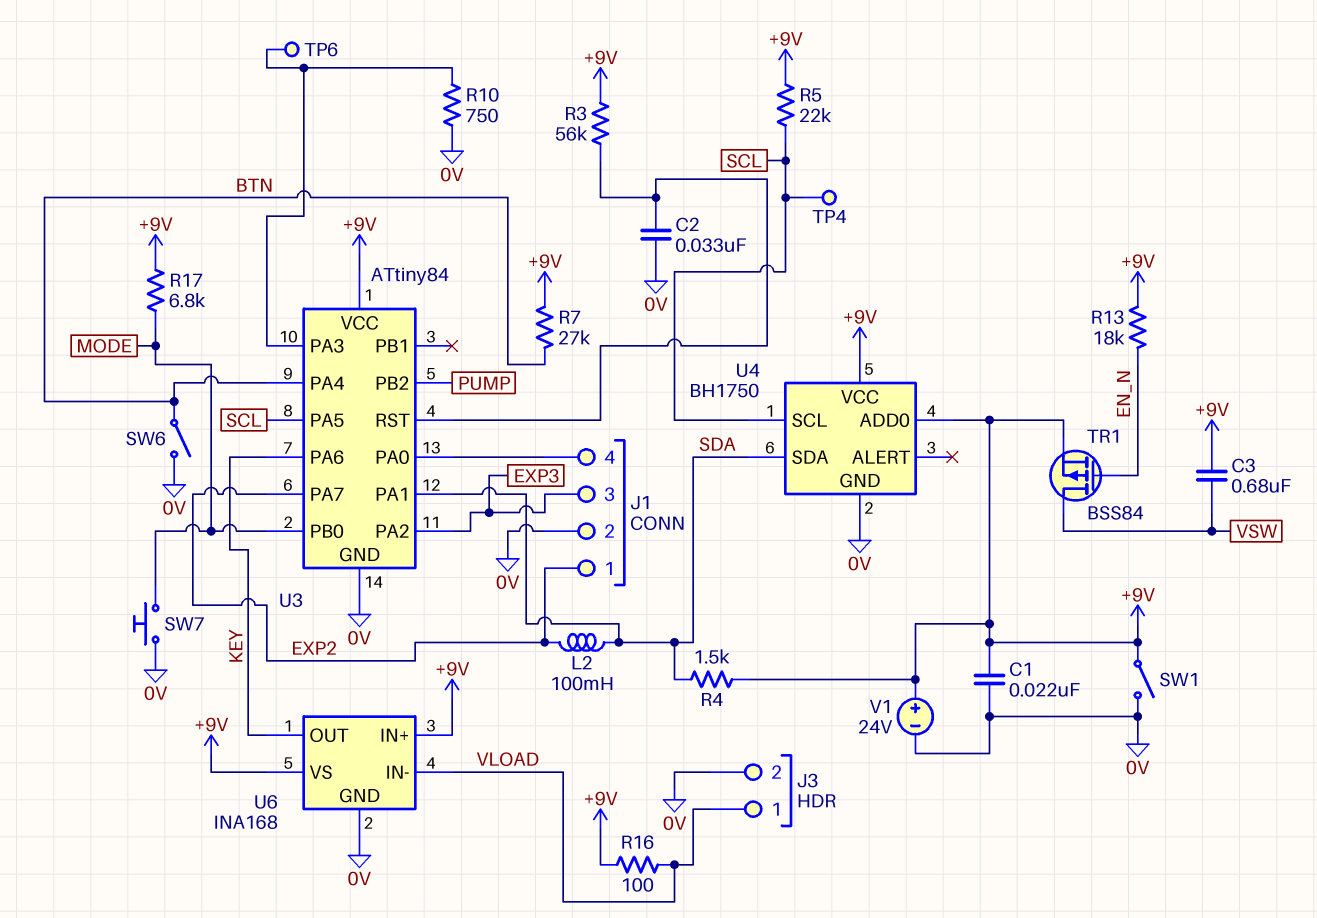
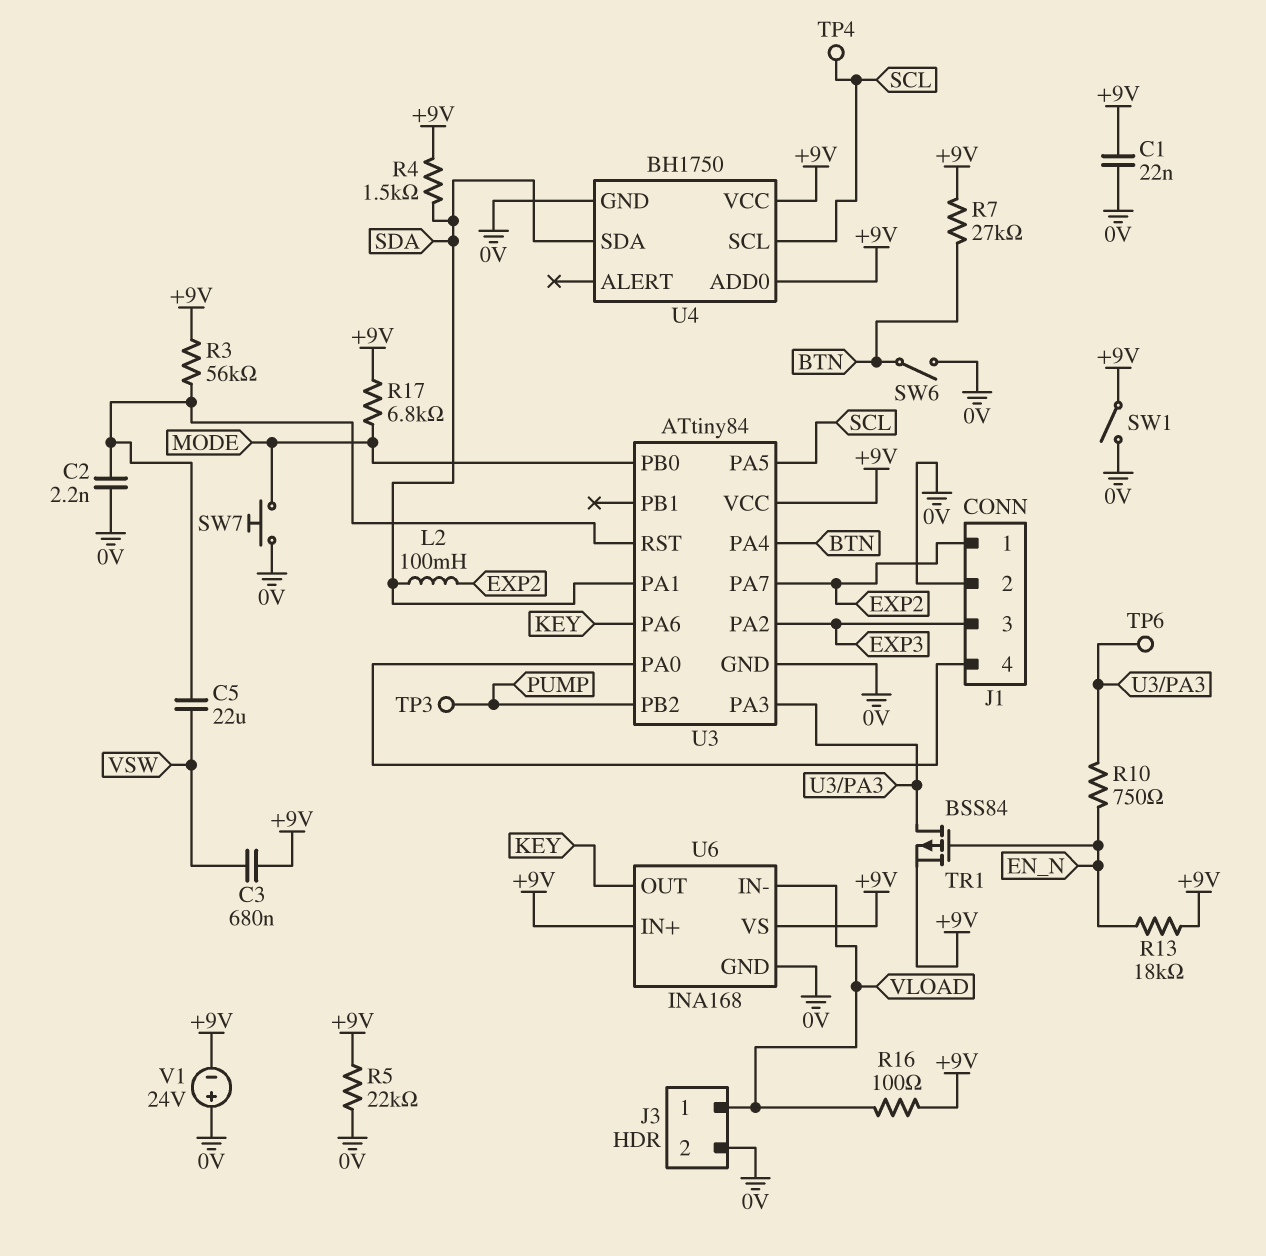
C2: 33nF (0V, U3/RST) -> 2.2nF (0V, U3/RST)
C5: none -> 22uF (U3/RST, VSW)
R5: 22k (+9V, SCL) -> 22k (+9V, 0V)
R10: 750 (0V, U3/PA3) -> 750 (EN_N, U3/PA3)
TP3: none -> test point (PUMP)
TR1: PMOS BSS84 (G EN_N, D VSW, S +9V) -> PMOS BSS84 (G EN_N, D U3/PA3, S +9V)
V1: 24V (plus +9V, minus 0V) -> 24V (plus 0V, minus +9V)

